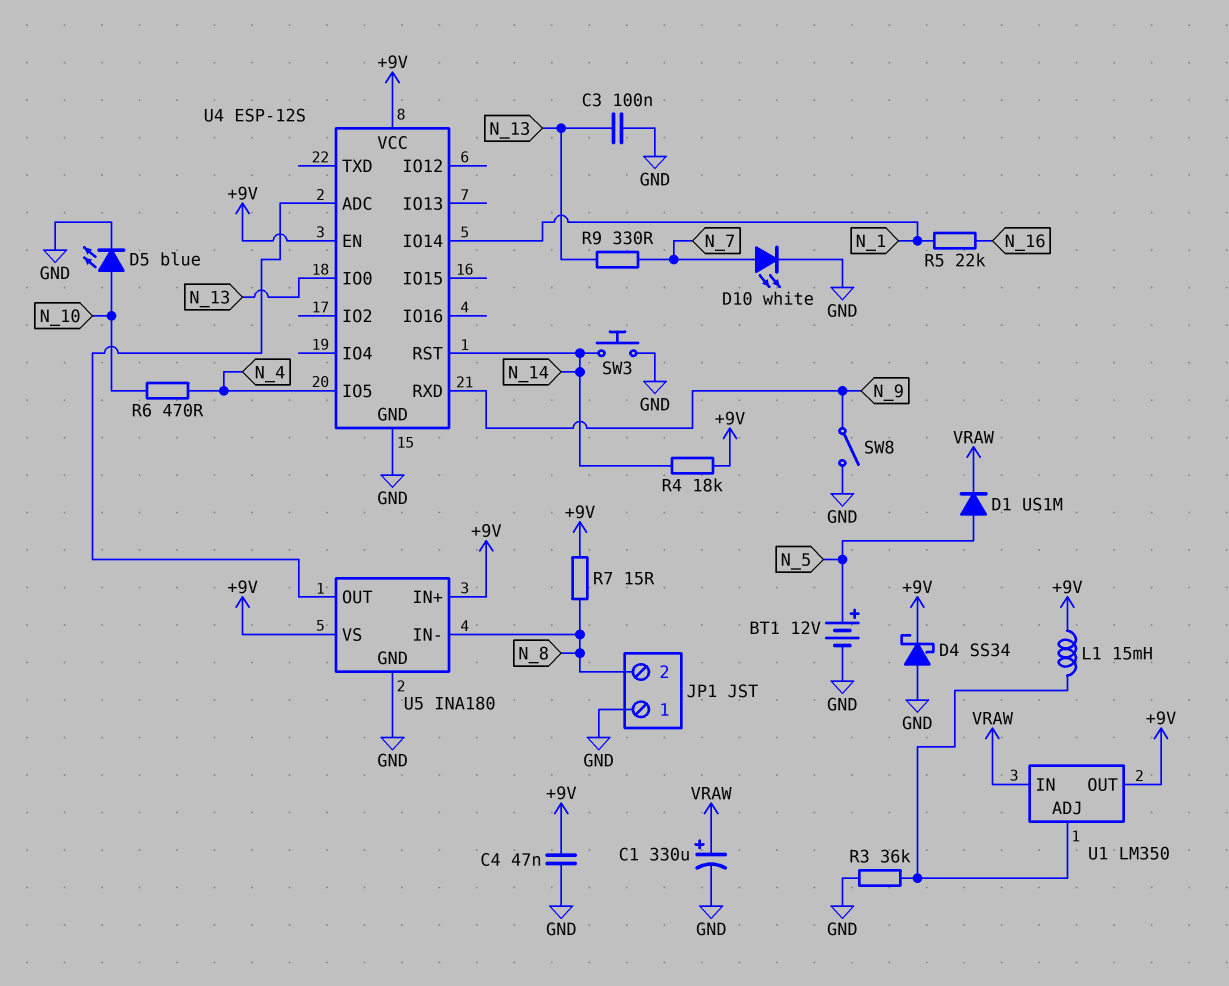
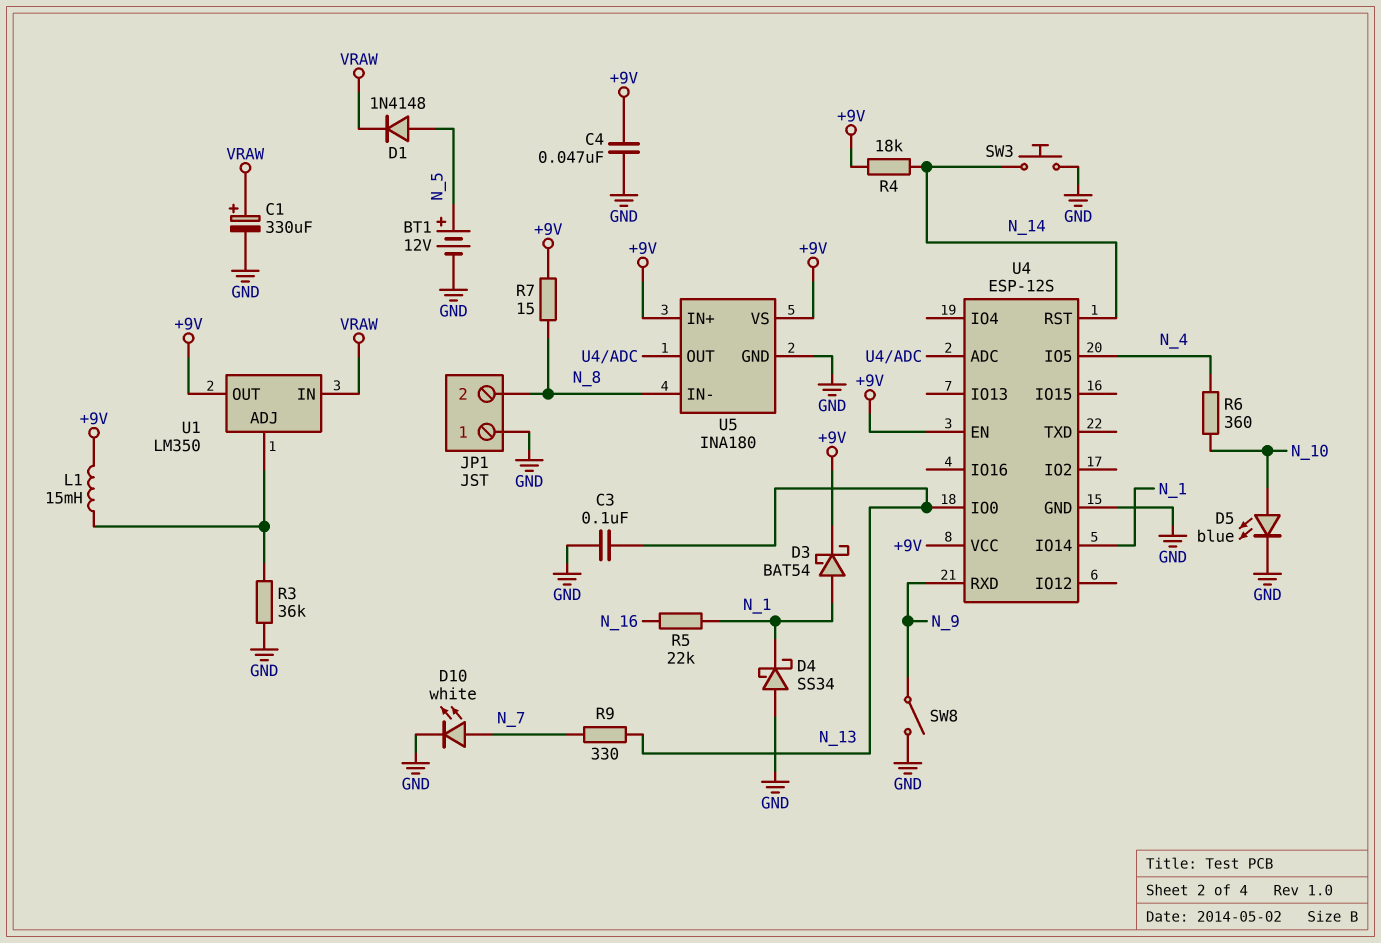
D1: diode US1M (A N_5, K VRAW) -> diode 1N4148 (A N_5, K VRAW)
D3: none -> schottky BAT54 (A N_1, K +9V)
D4: schottky SS34 (A GND, K +9V) -> schottky SS34 (A GND, K N_1)
R6: 470 (N_4, N_10) -> 360 (N_4, N_10)

